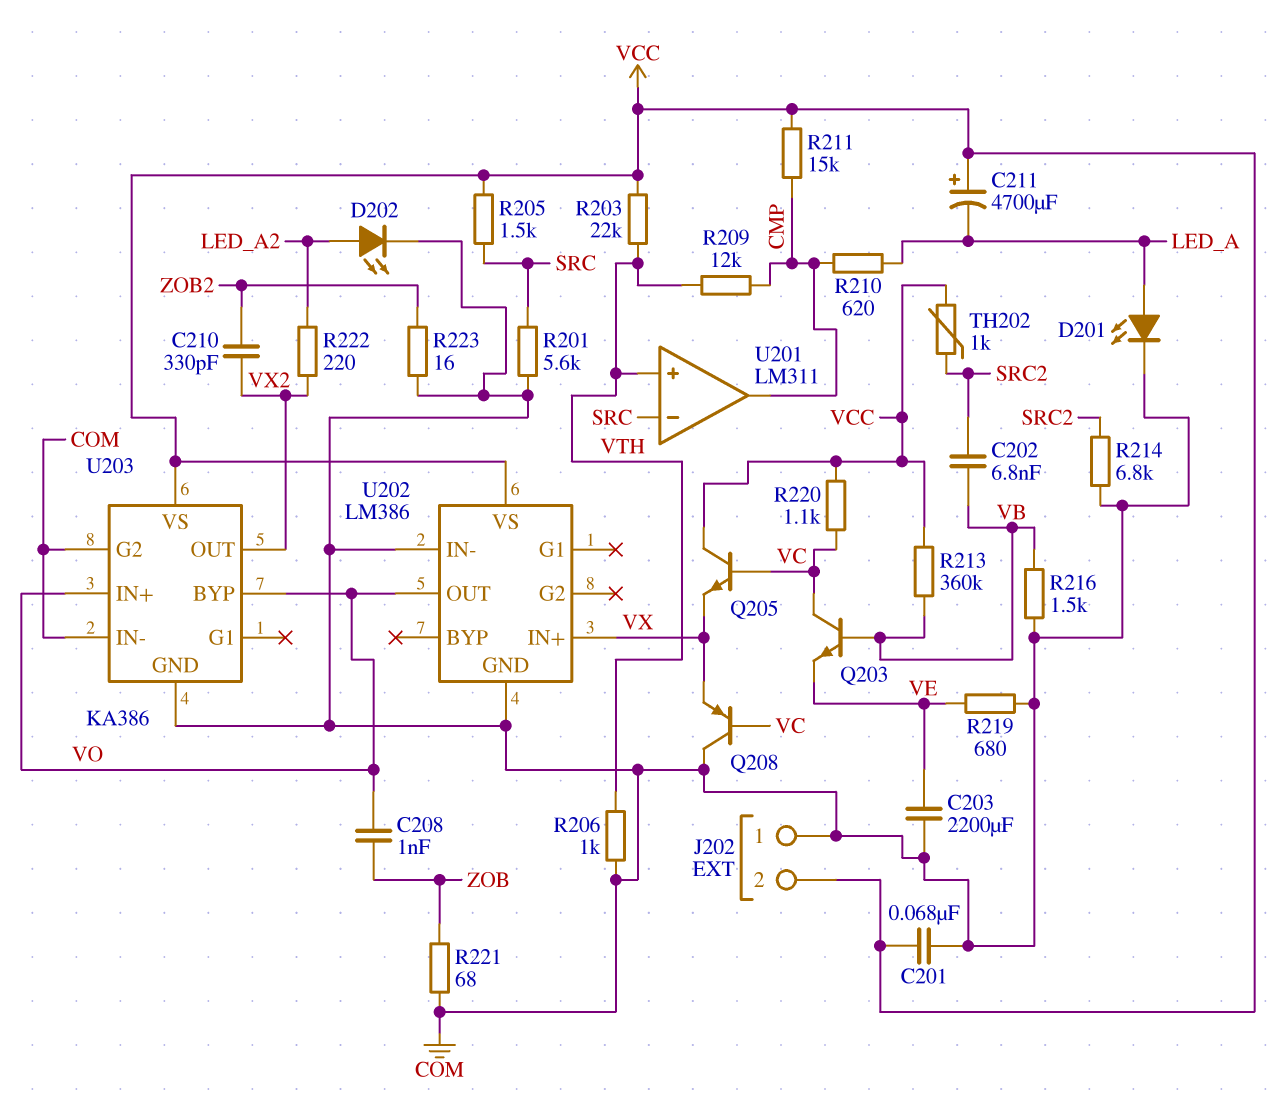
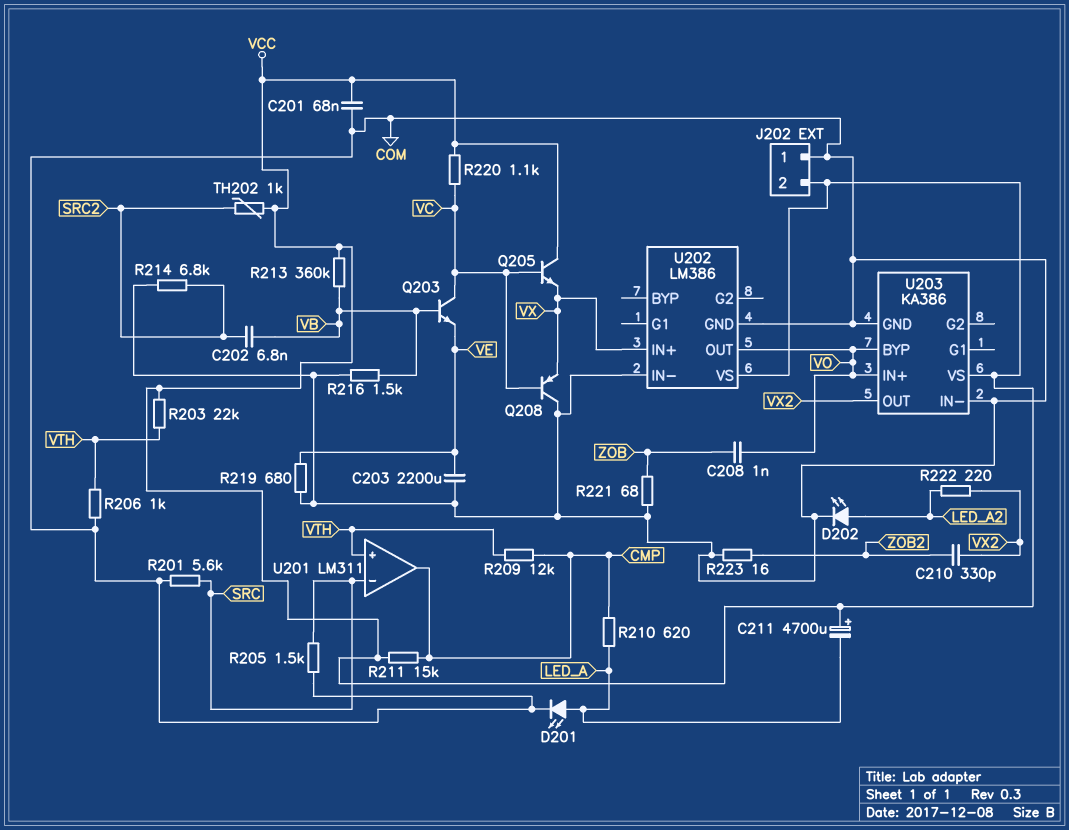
R205: 1.5k (SRC, VCC) -> 1.5k (COM, SRC)
U203 pin G2: COM -> none

